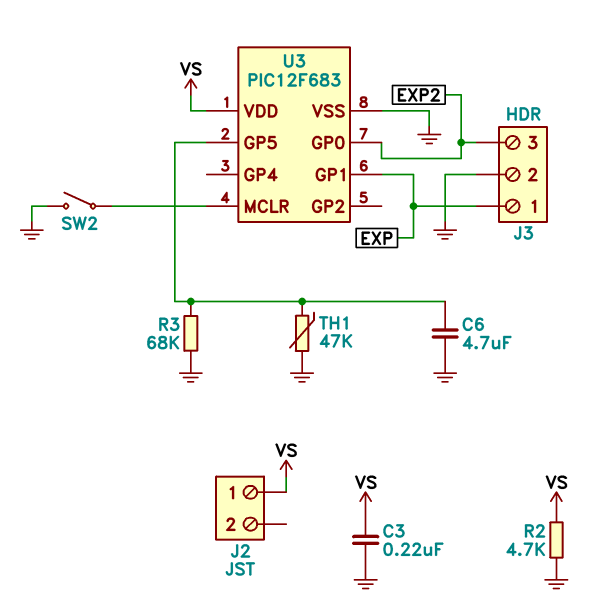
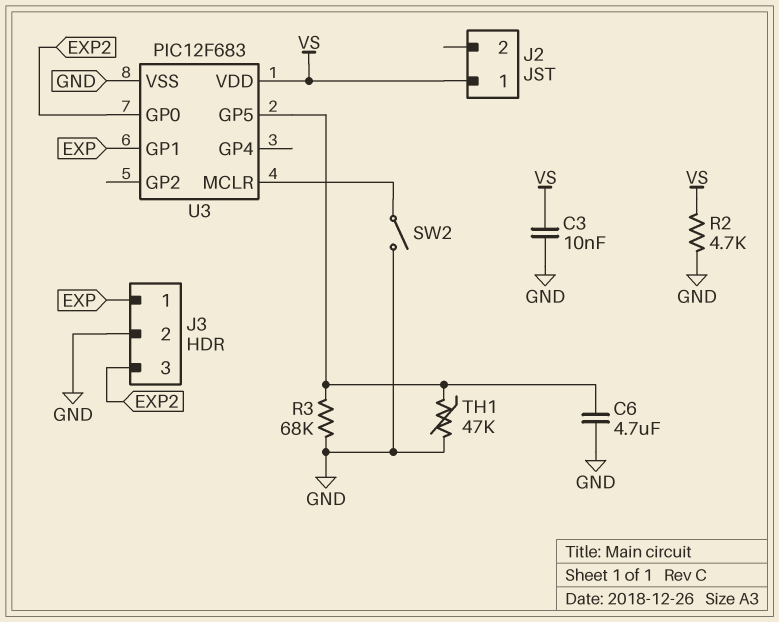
C3: 220nF (GND, VS) -> 10nF (GND, VS)

